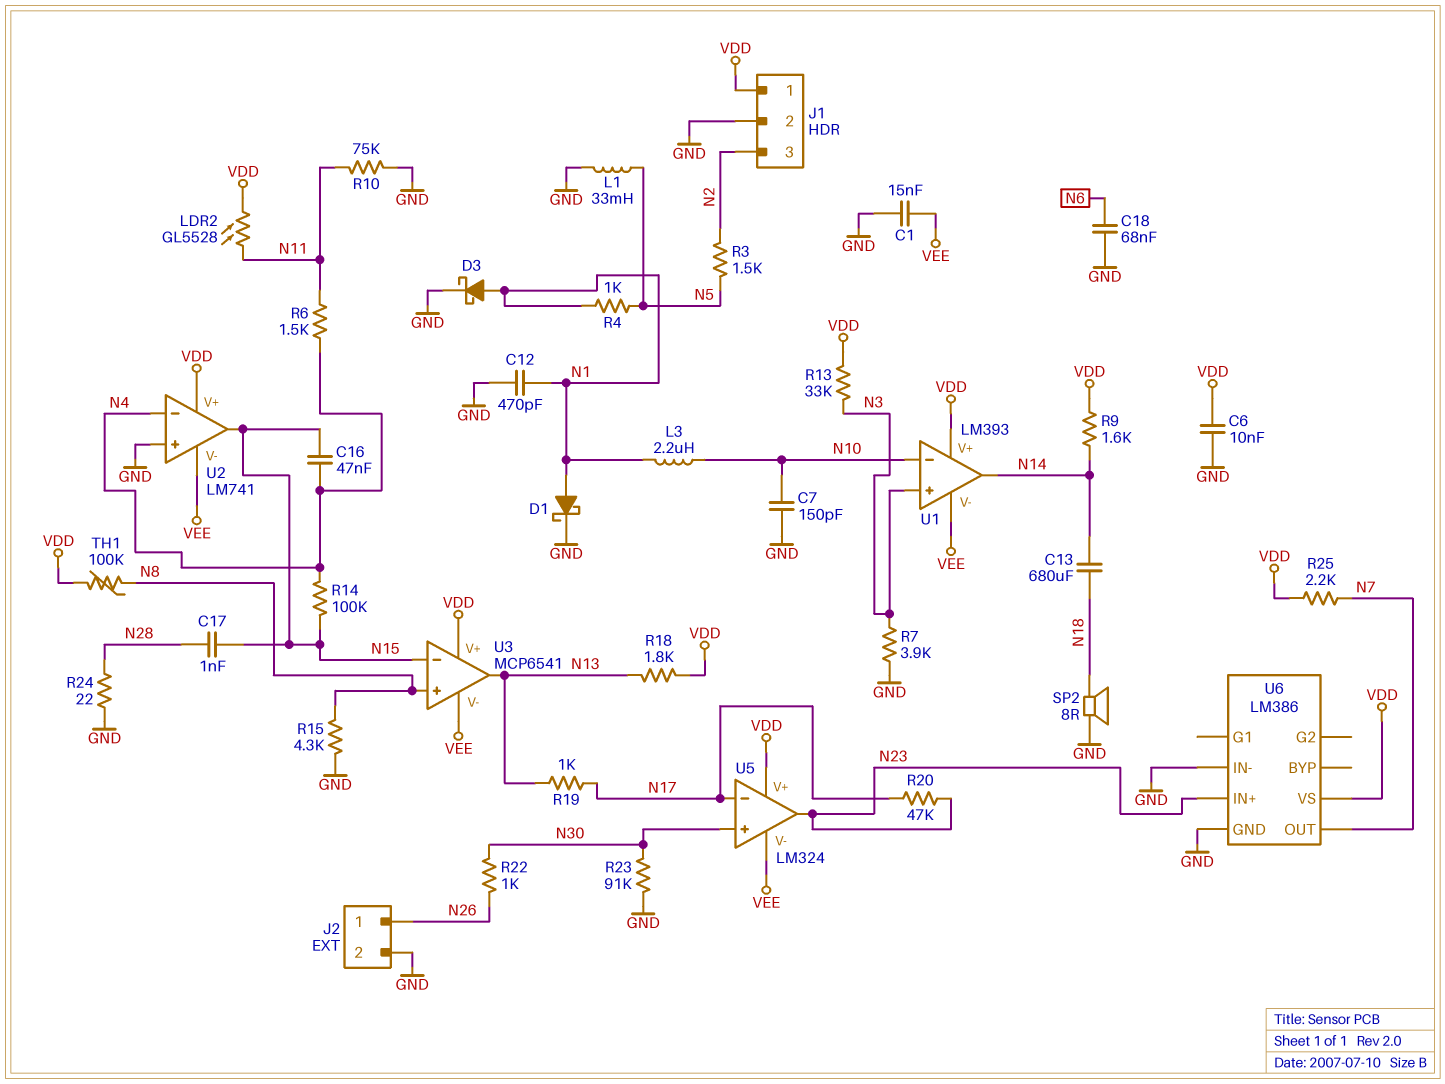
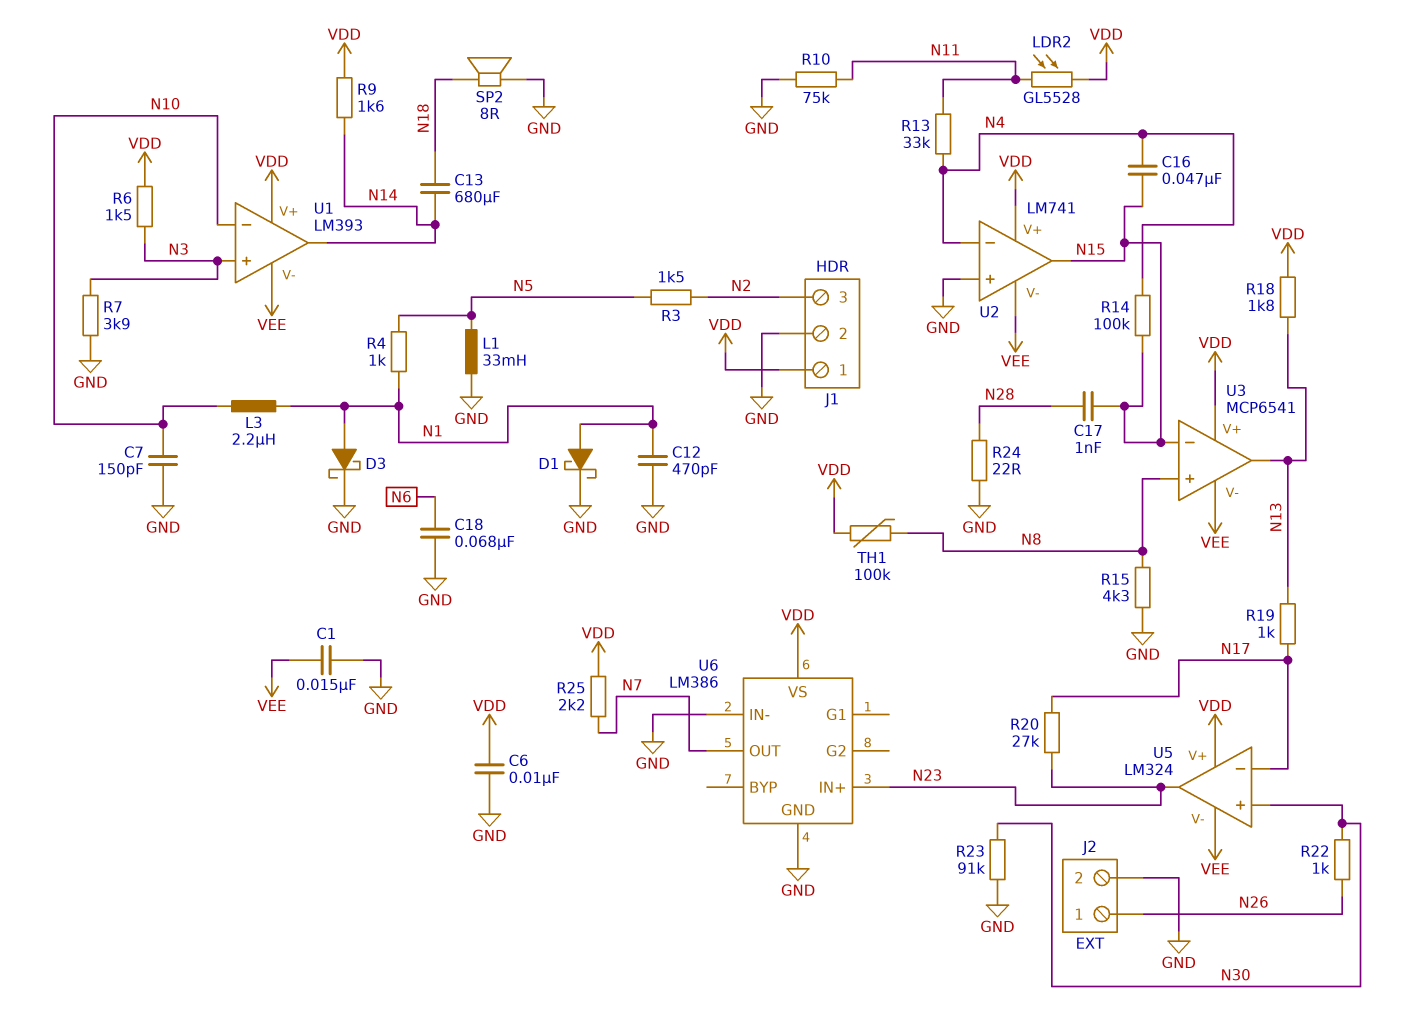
R6: 1.5k (N4, N11) -> 1.5k (N3, VDD)
R13: 33k (N3, VDD) -> 33k (N4, N11)
R20: 47k (N17, N23) -> 27k (N17, N23)

